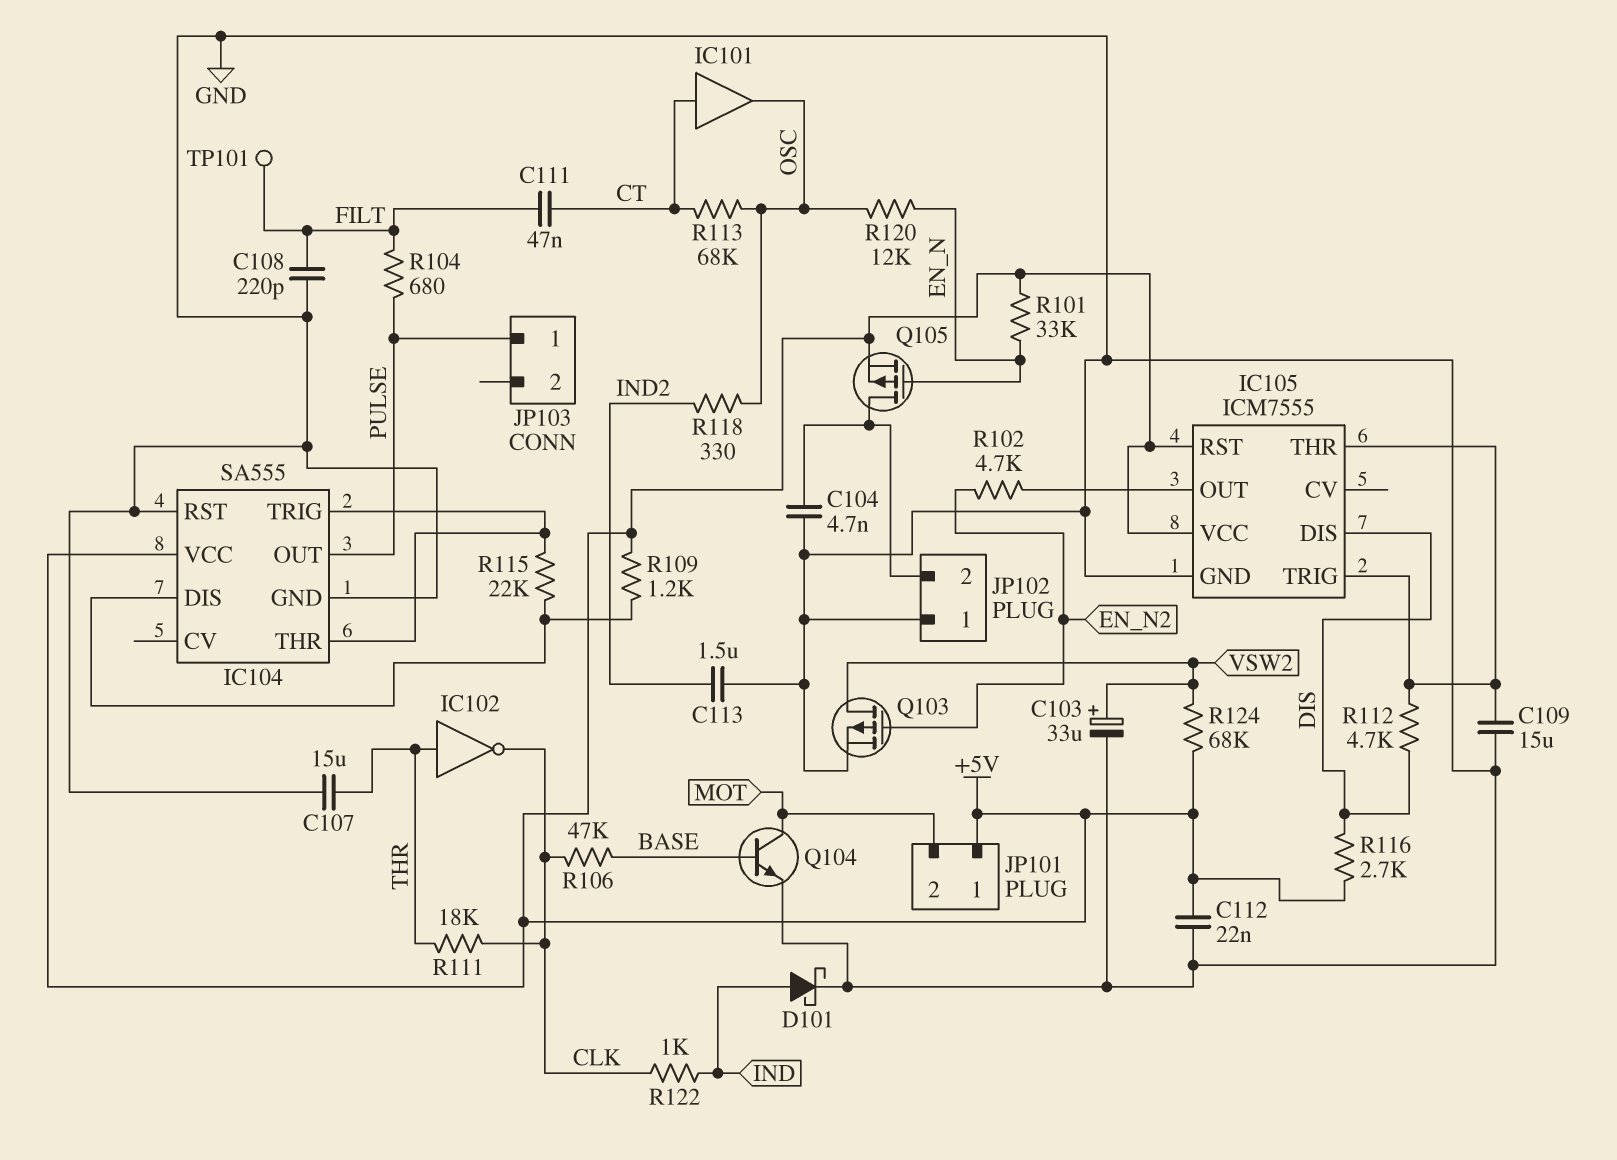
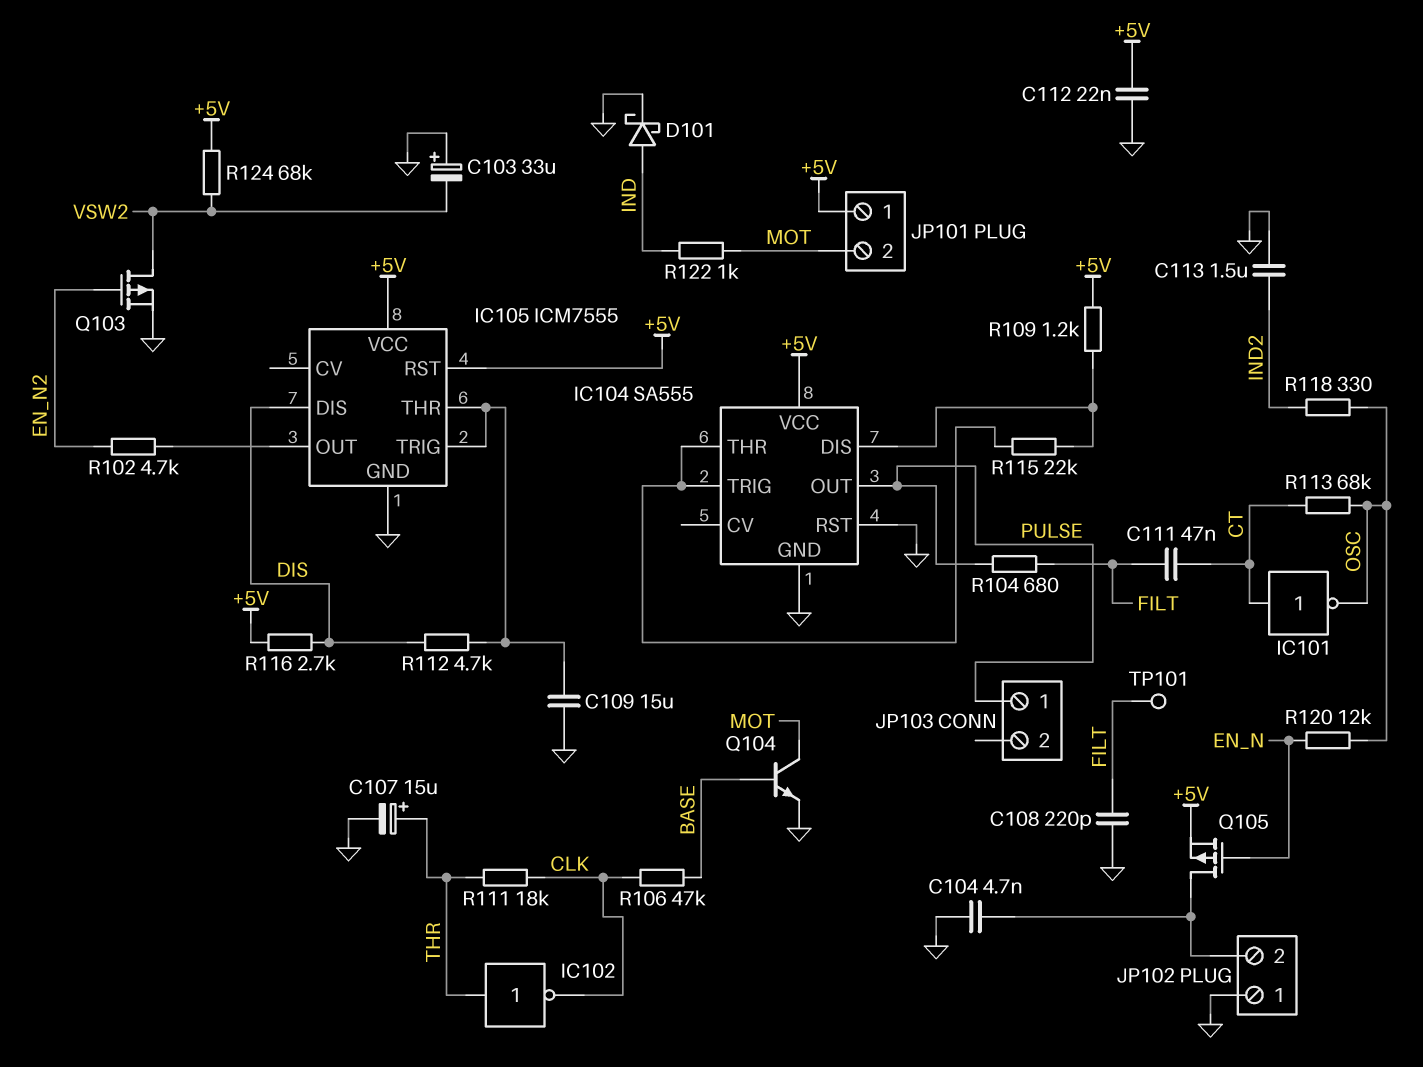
C103: 33uF (plus VSW2, minus GND) -> 33uF (plus GND, minus VSW2)
C107: 15uF (GND, THR) -> 15uF (plus THR, minus GND)
IC101: buffer (in CT, out OSC) -> NOT (in CT, out OSC)
R101: 33k (+5V, EN_N) -> none
R122: 1k (CLK, IND) -> 1k (IND, MOT)

